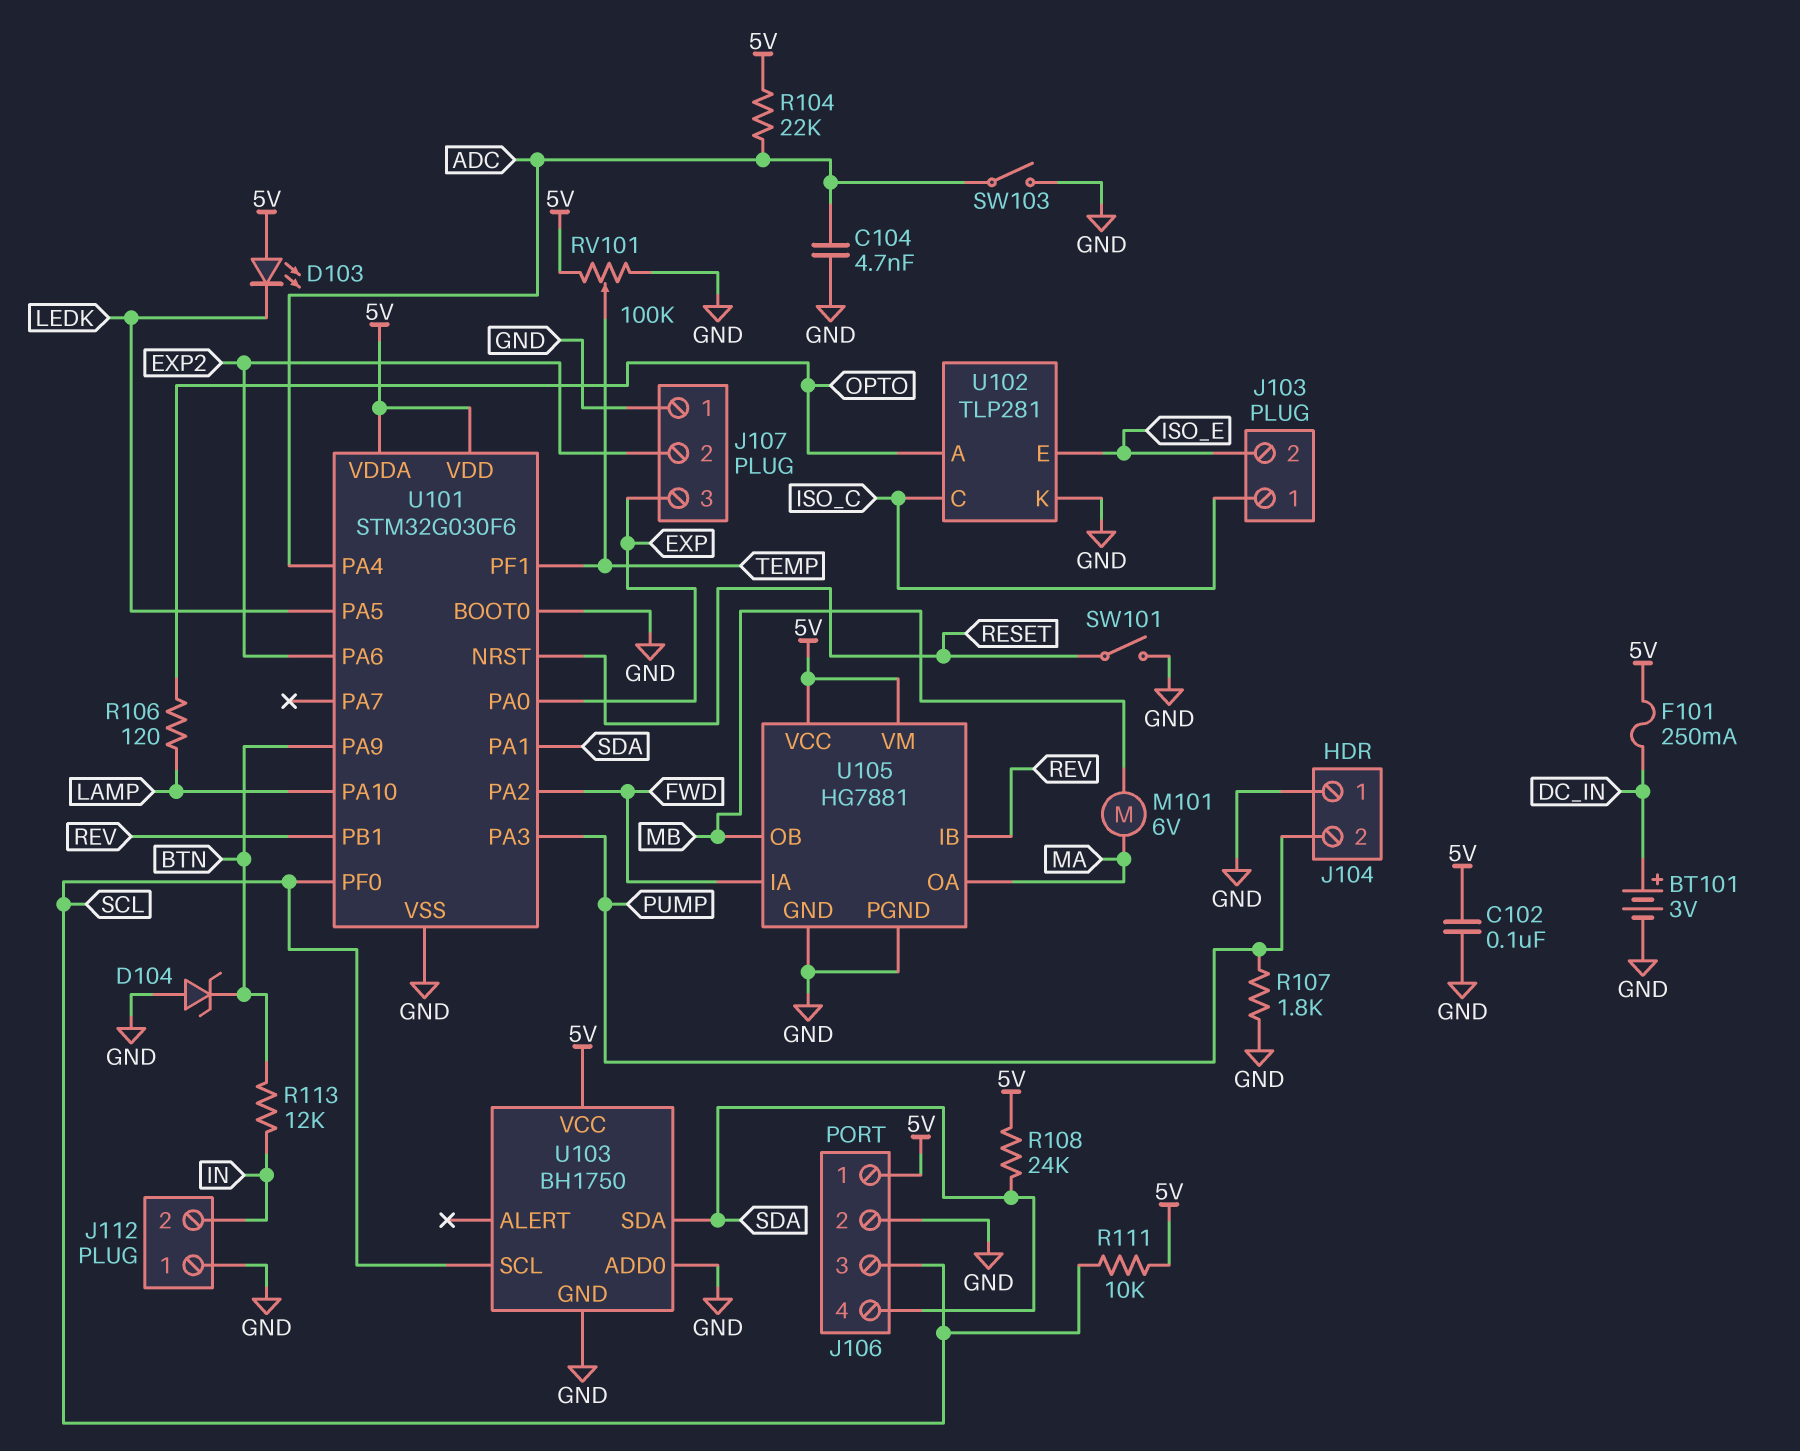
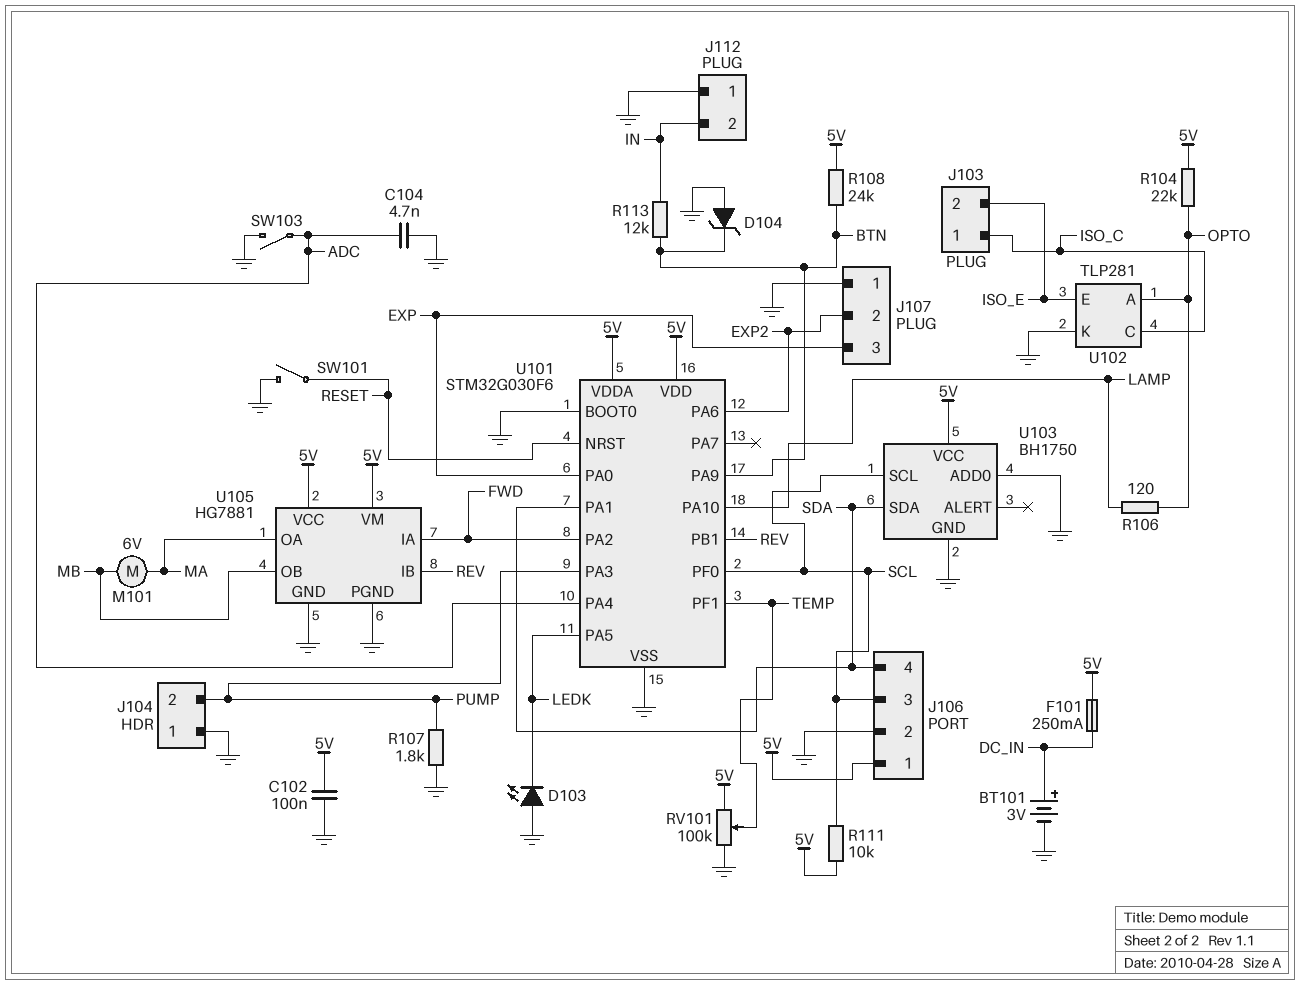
D103: LED (A 5V, K LEDK) -> LED (A GND, K LEDK)
R104: 22k (5V, ADC) -> 22k (5V, OPTO)
R108: 24k (5V, SDA) -> 24k (5V, BTN)

